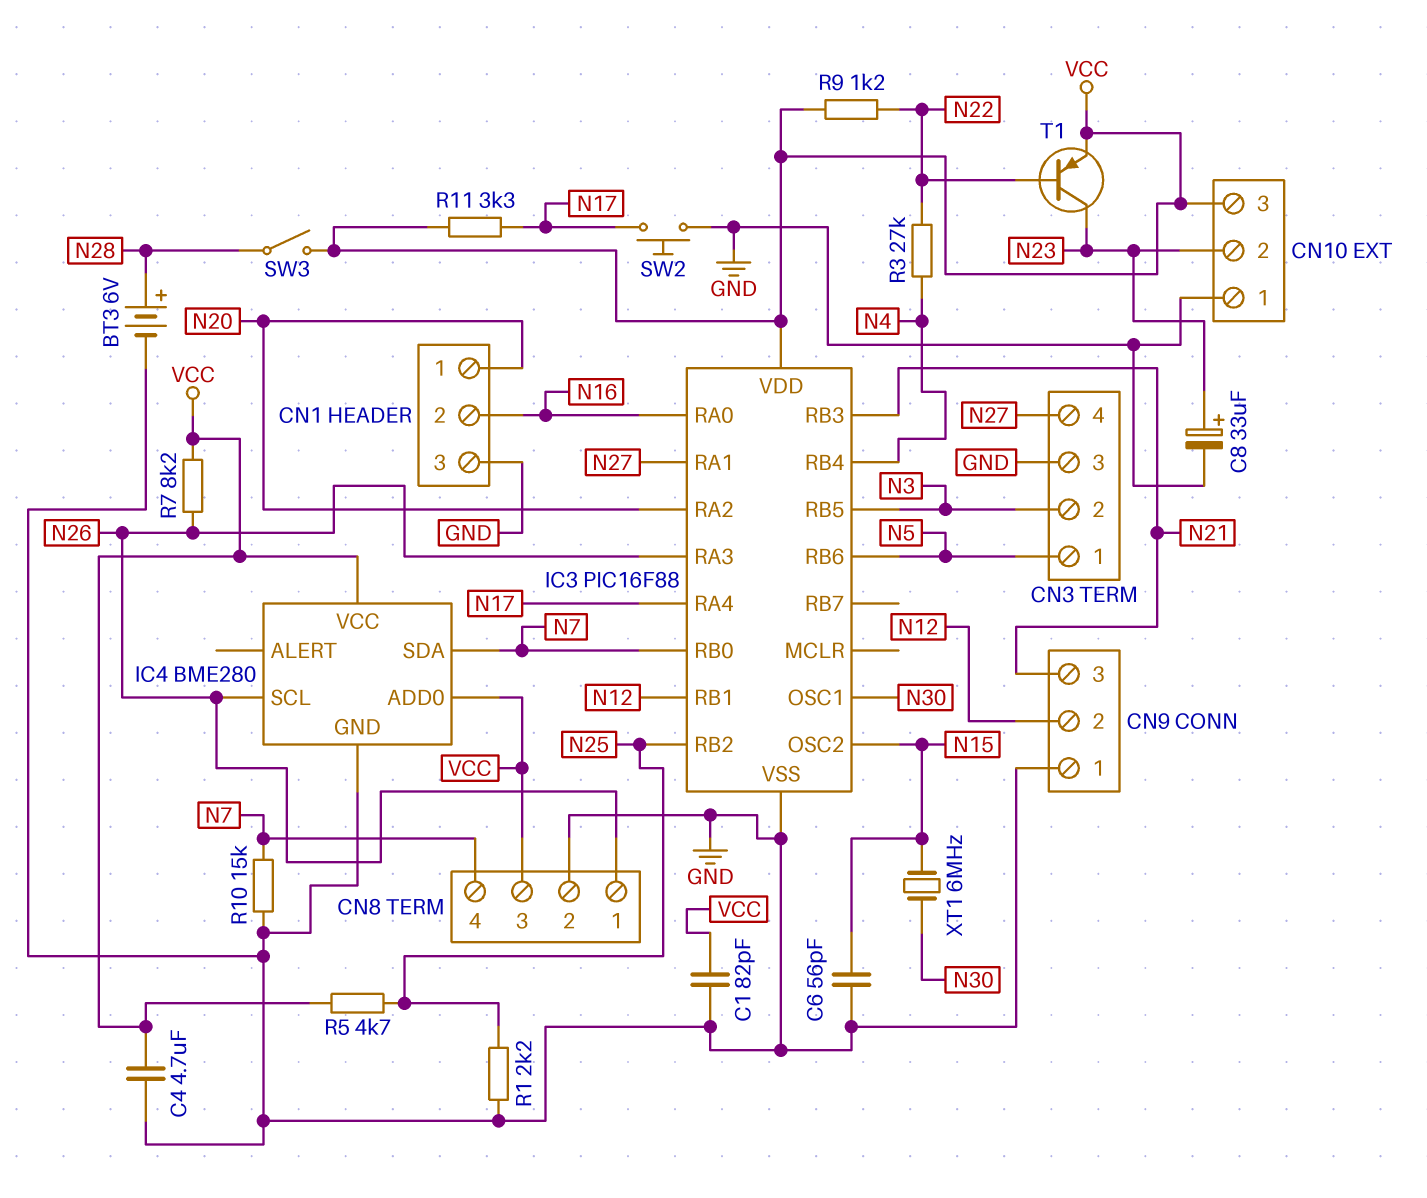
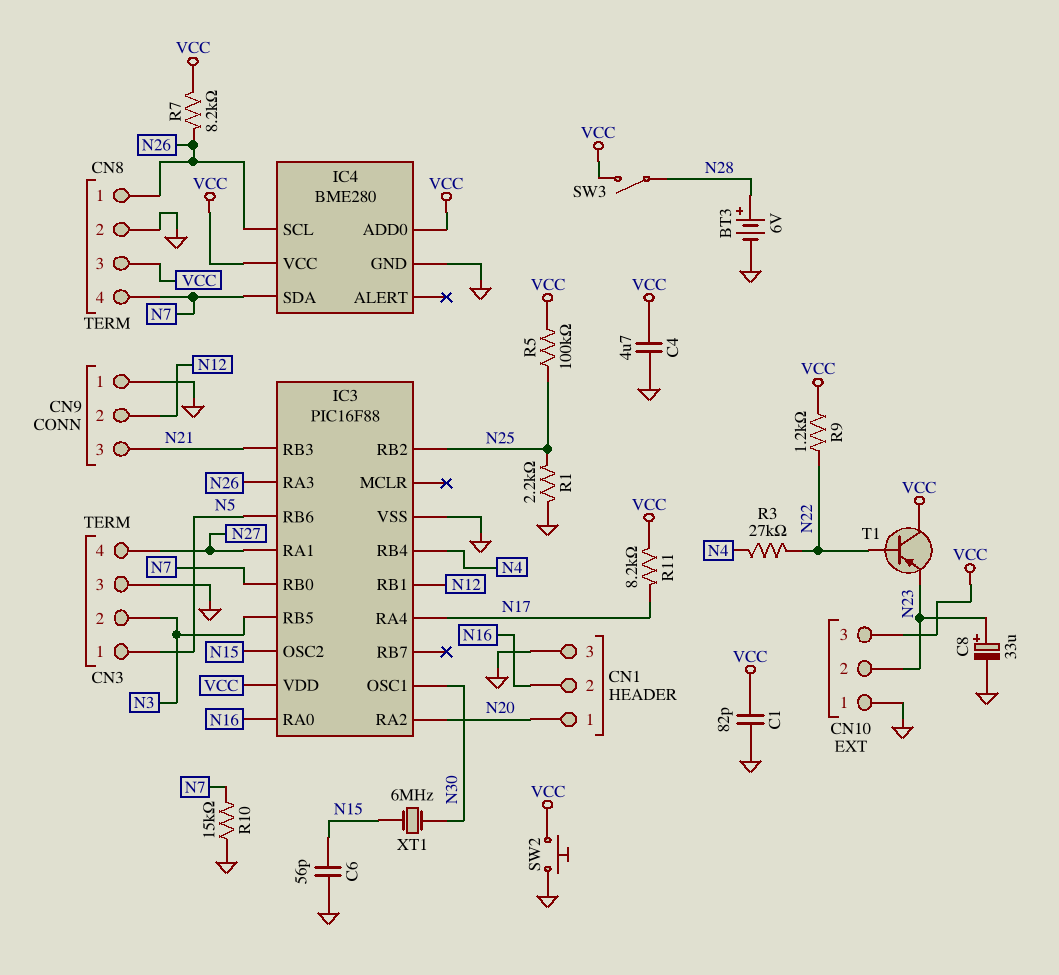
R5: 4.7k (N25, VCC) -> 100k (N25, VCC)
R11: 3.3k (N17, VCC) -> 8.2k (N17, VCC)
SW2: button (GND, N17) -> button (GND, VCC)
T1: PNP (B N22, C N23, E VCC) -> PNP (B N22, C VCC, E N23)

